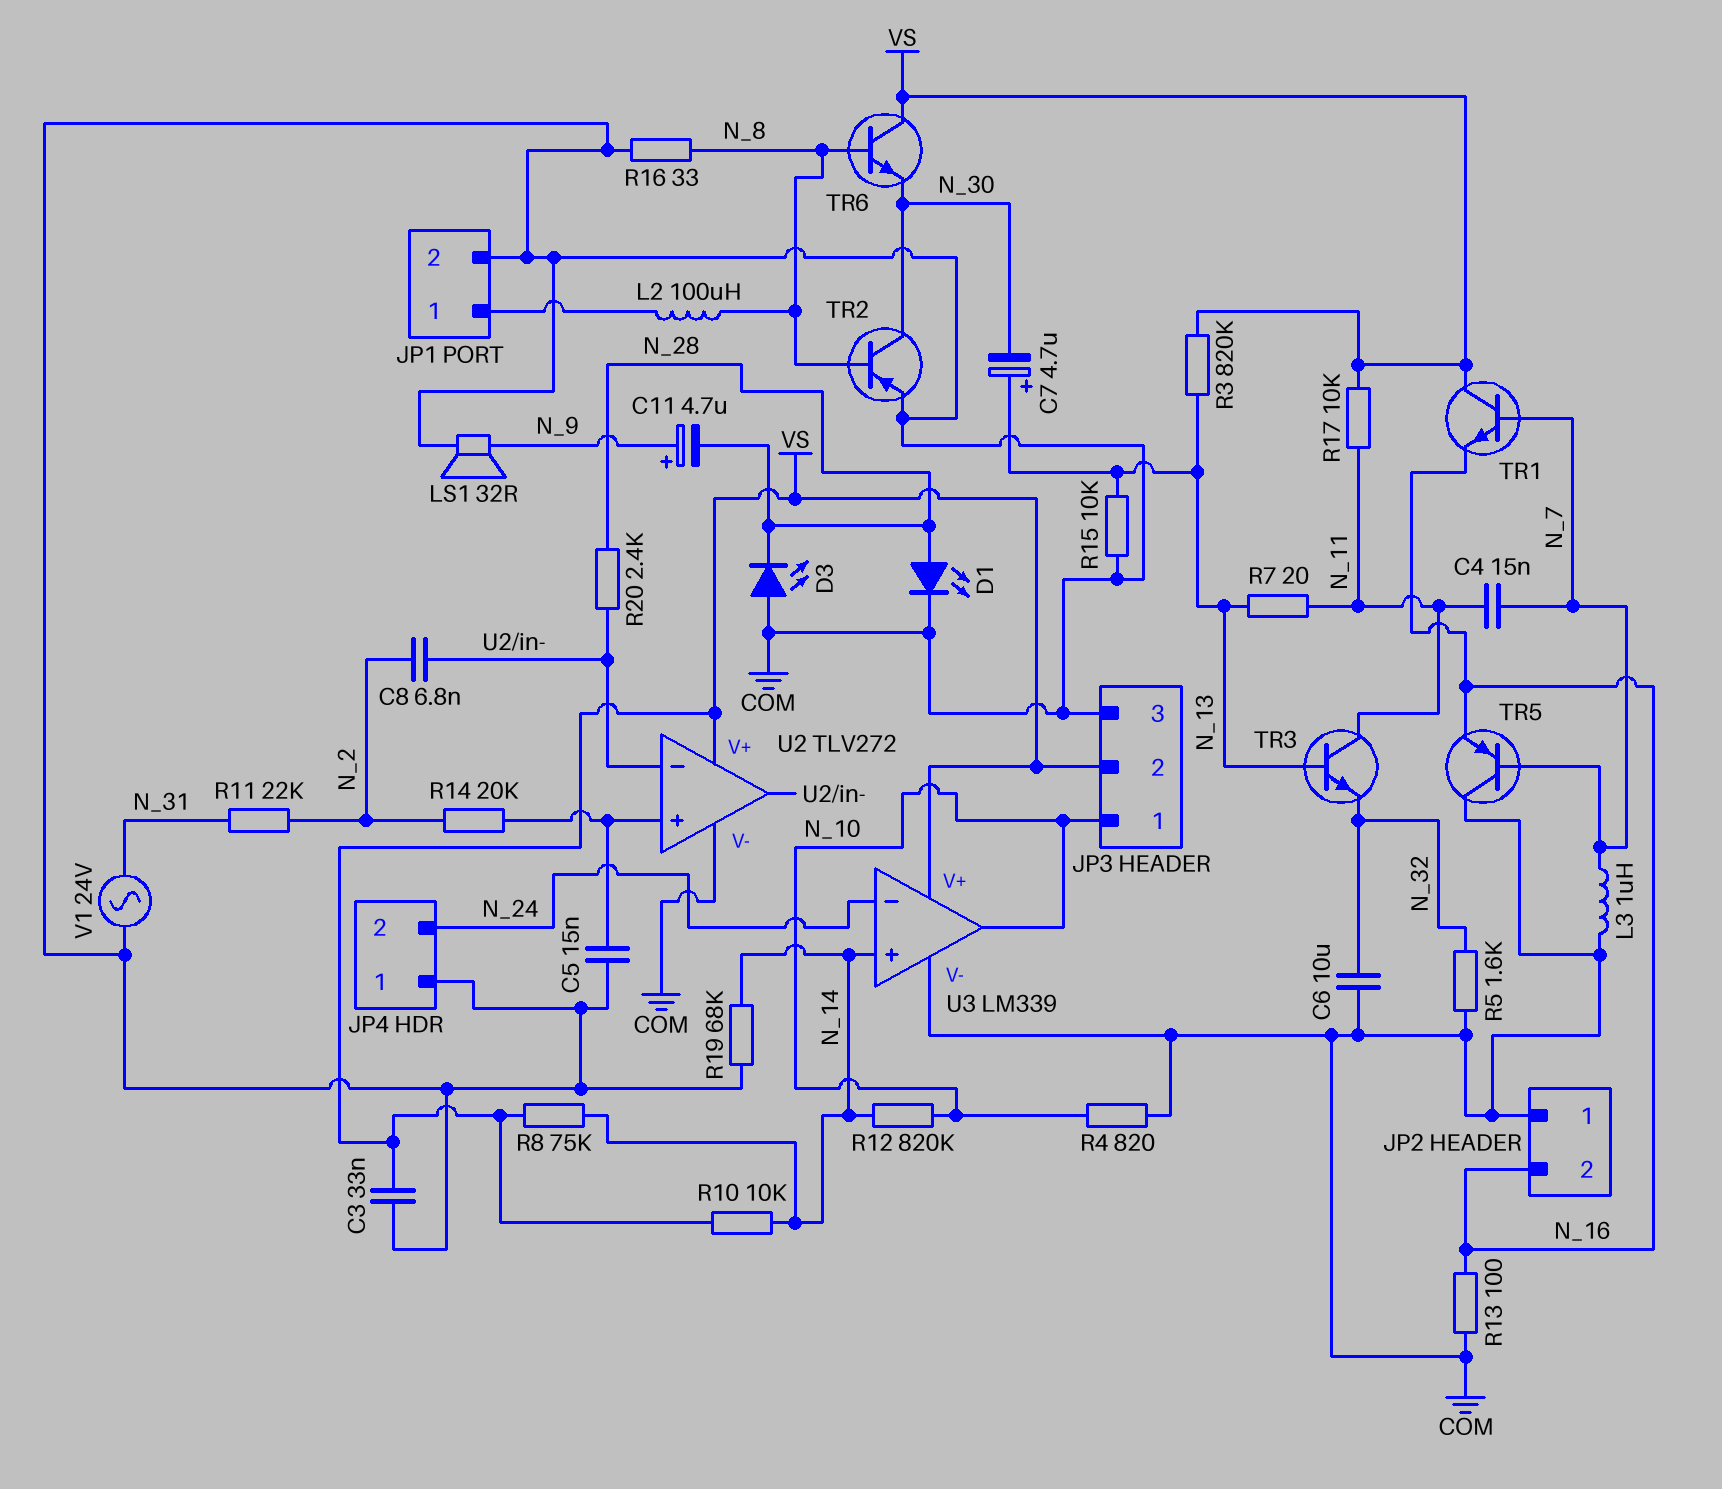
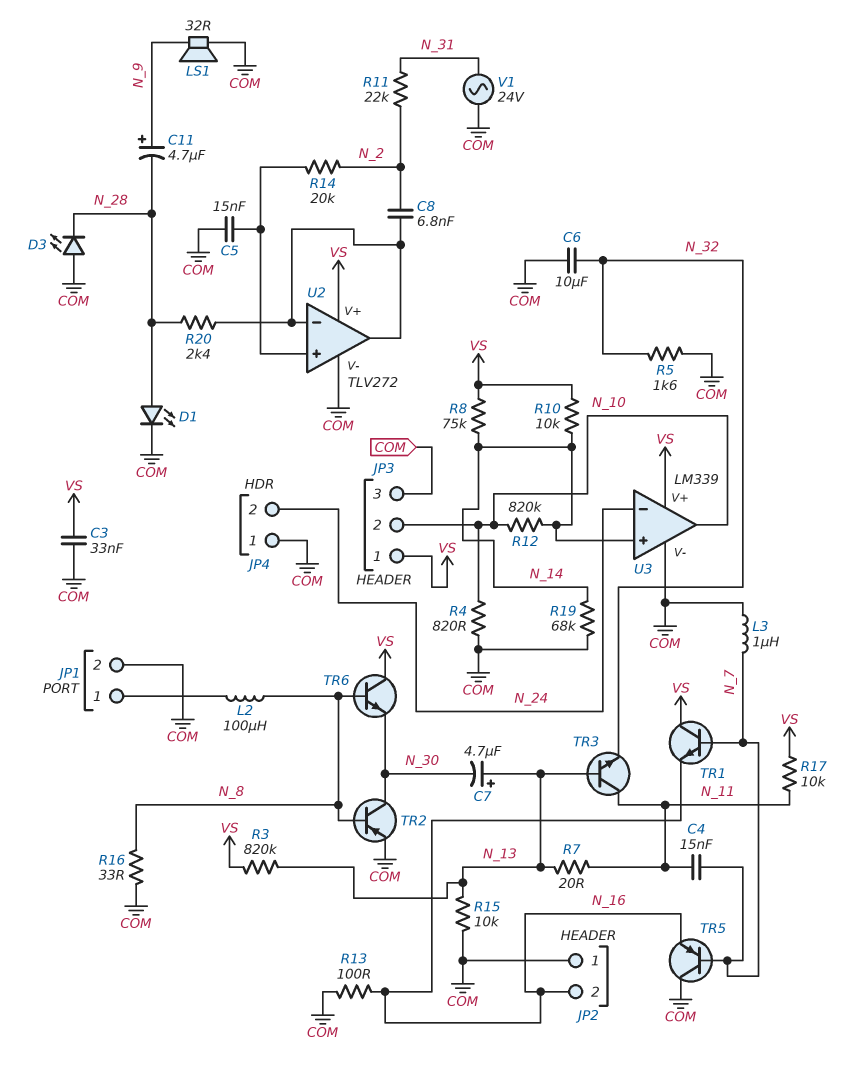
JP3 pin 1: N_10 -> VS
JP3 pin 2: VS -> N_10

